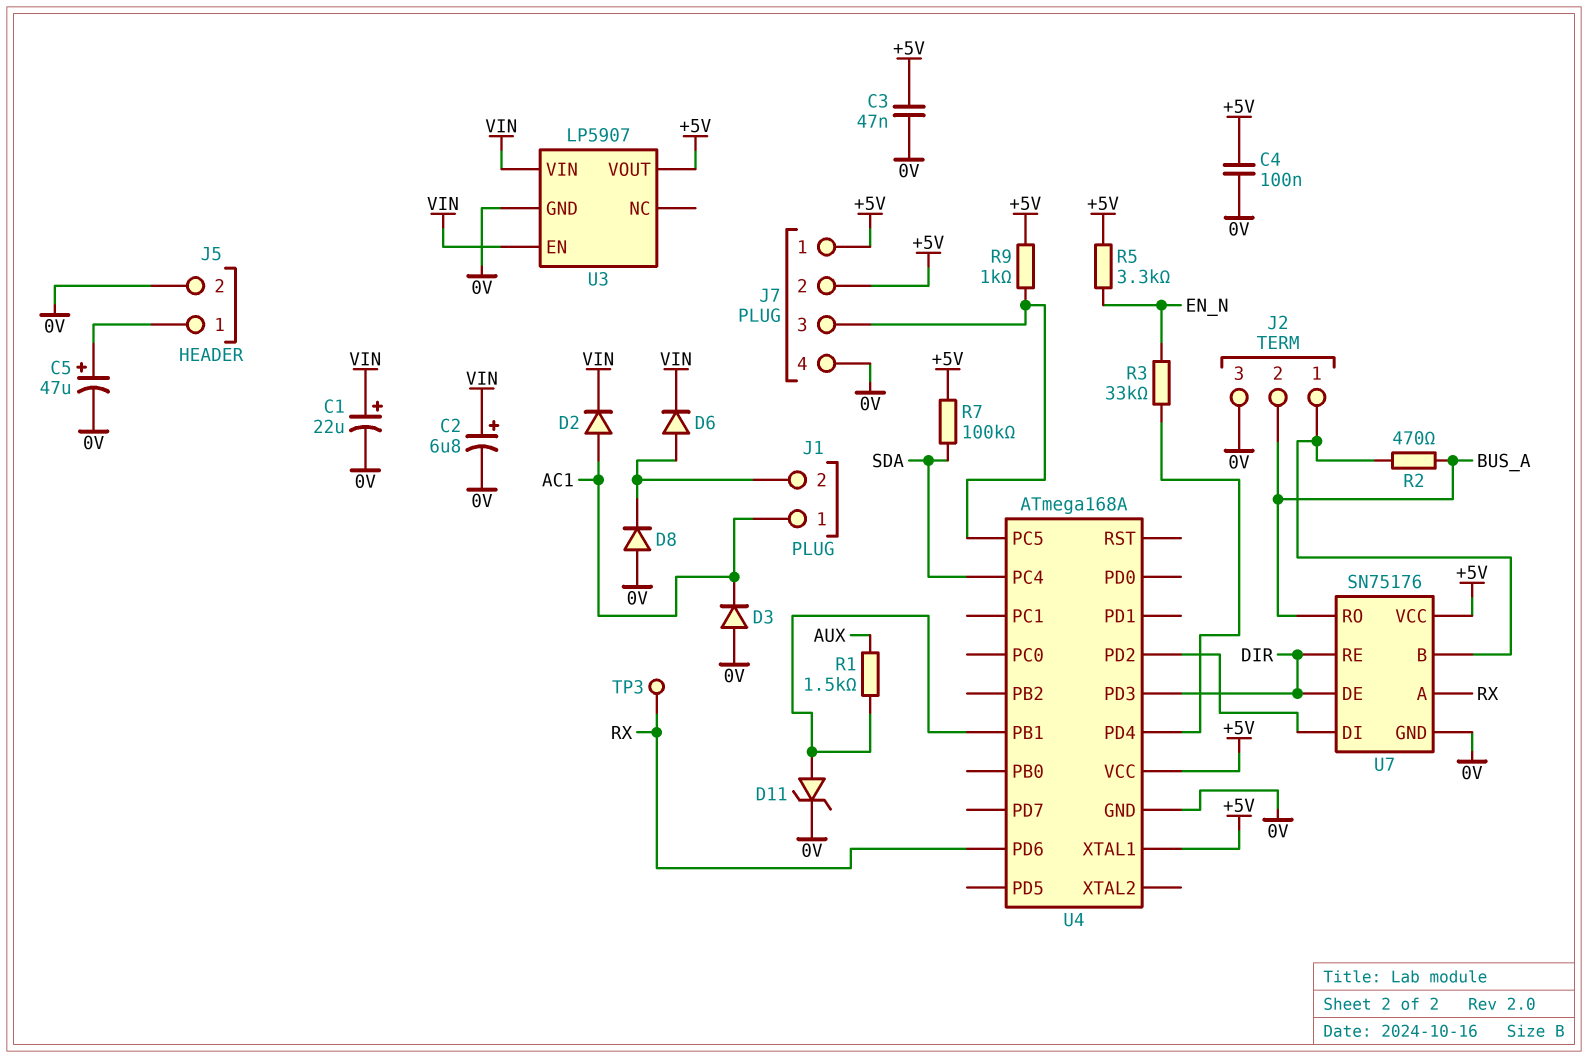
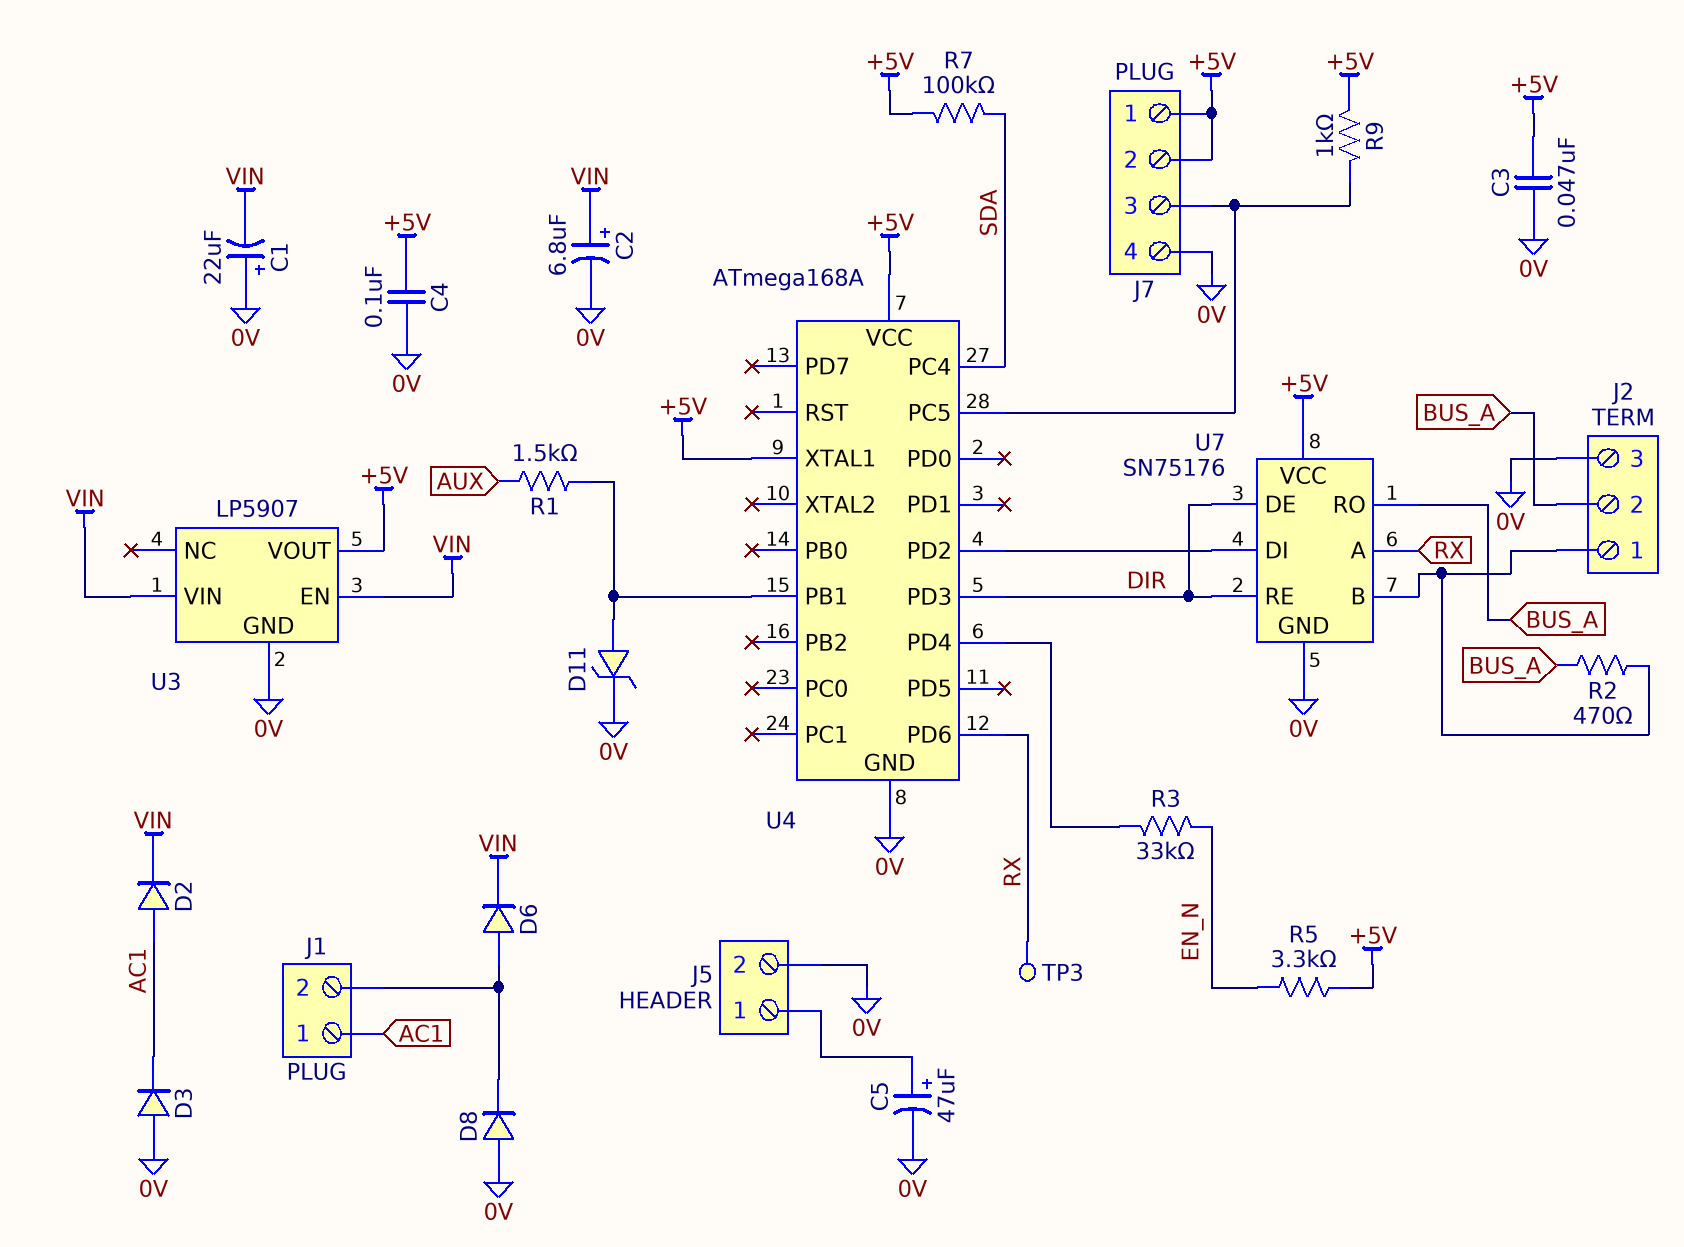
C1: 22uF (plus VIN, minus 0V) -> 22uF (plus 0V, minus VIN)

